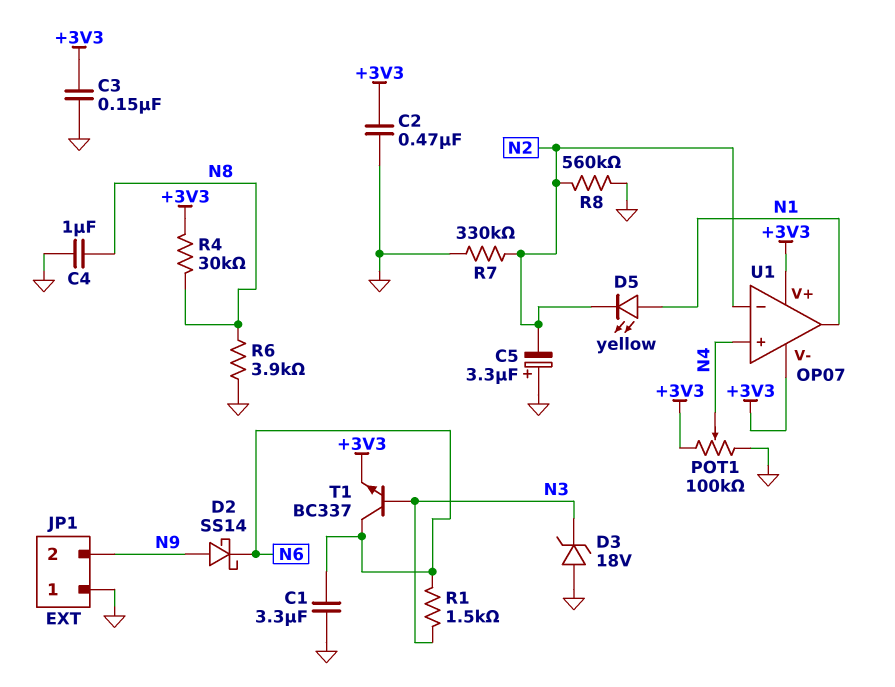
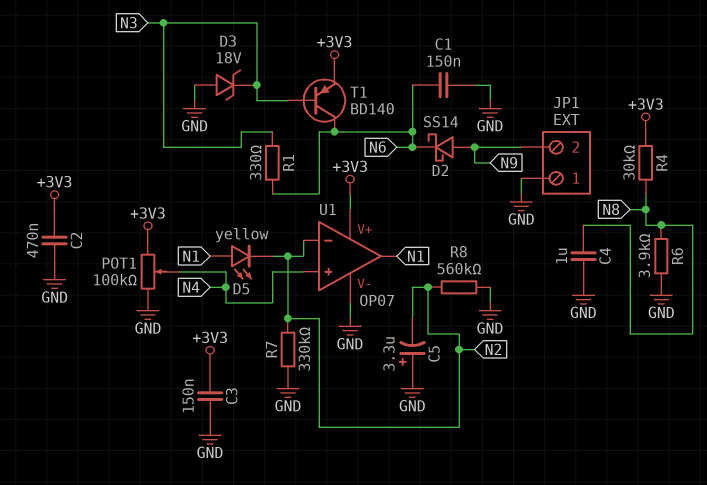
C1: 3.3uF (GND, N6) -> 150nF (GND, N6)
R1: 1.5k (N3, N6) -> 330 (N3, N6)
T1: NPN BC337 (B N3, C N6, E +3V3) -> PNP BD140 (B N3, C N6, E +3V3)
U1 pin V-: +3V3 -> GND

